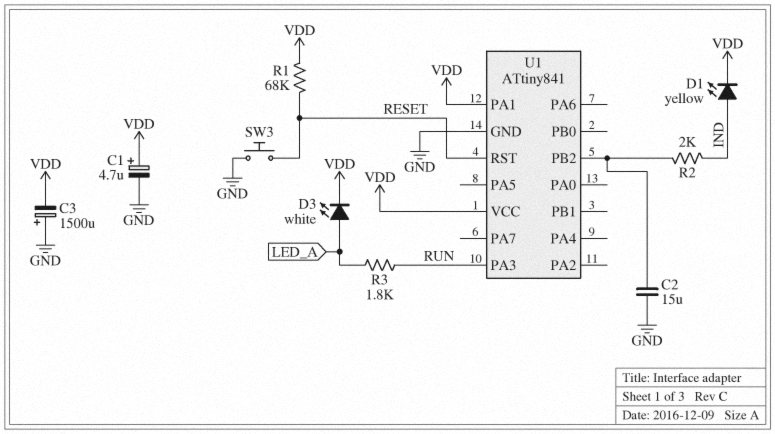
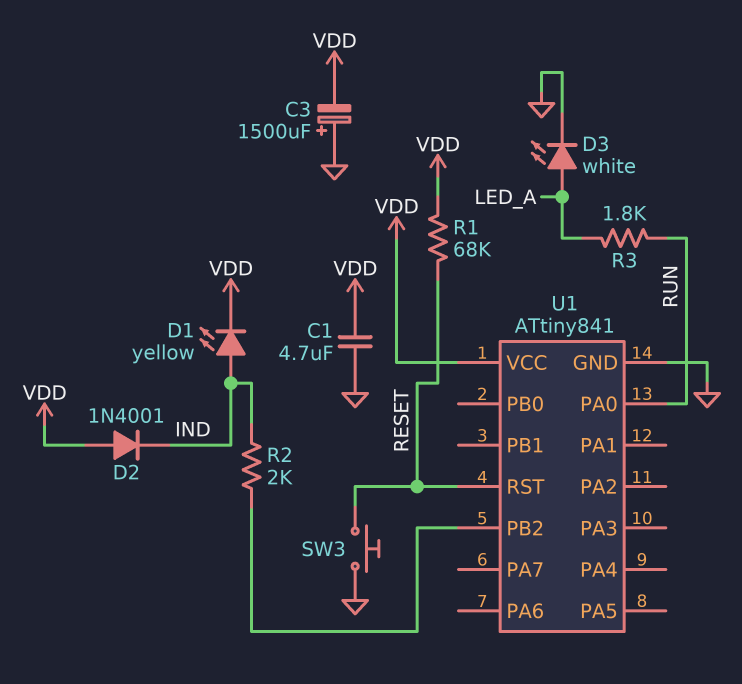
C1: 4.7uF (plus VDD, minus GND) -> 4.7uF (GND, VDD)
C2: 15uF (GND, U1/PB2) -> none
D2: none -> diode 1N4001 (A VDD, K IND)
D3: LED white (A LED_A, K VDD) -> LED white (A LED_A, K GND)
U1 pin PA0: none -> RUN
U1 pin PA1: VDD -> none
U1 pin PA3: RUN -> none

